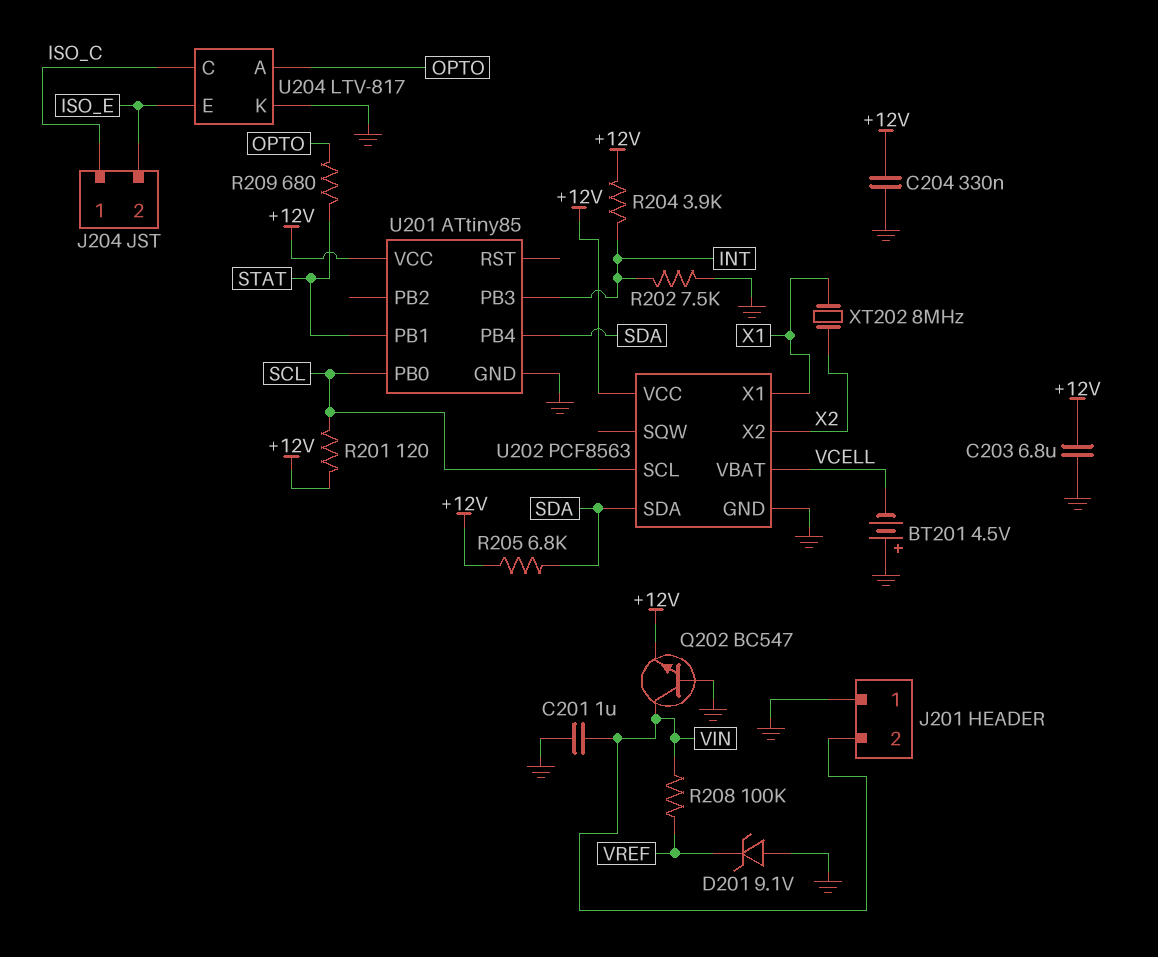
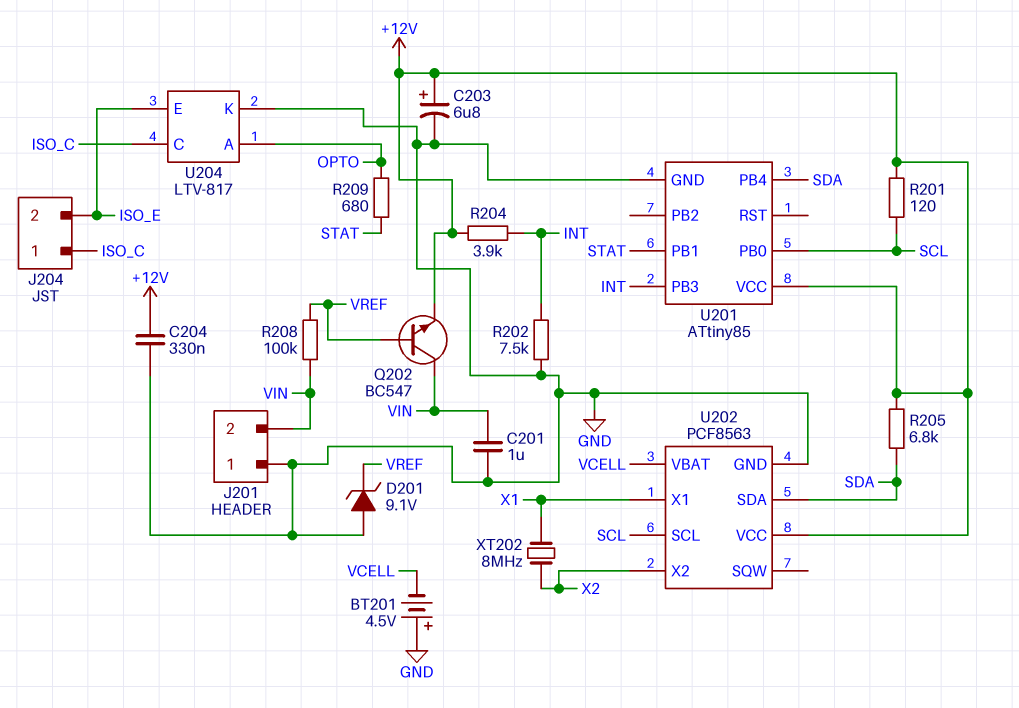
C203: 6.8uF (+12V, GND) -> 6.8uF (plus +12V, minus GND)
Q202: NPN BC547 (B GND, C VIN, E +12V) -> NPN BC547 (B VREF, C VIN, E +12V)

